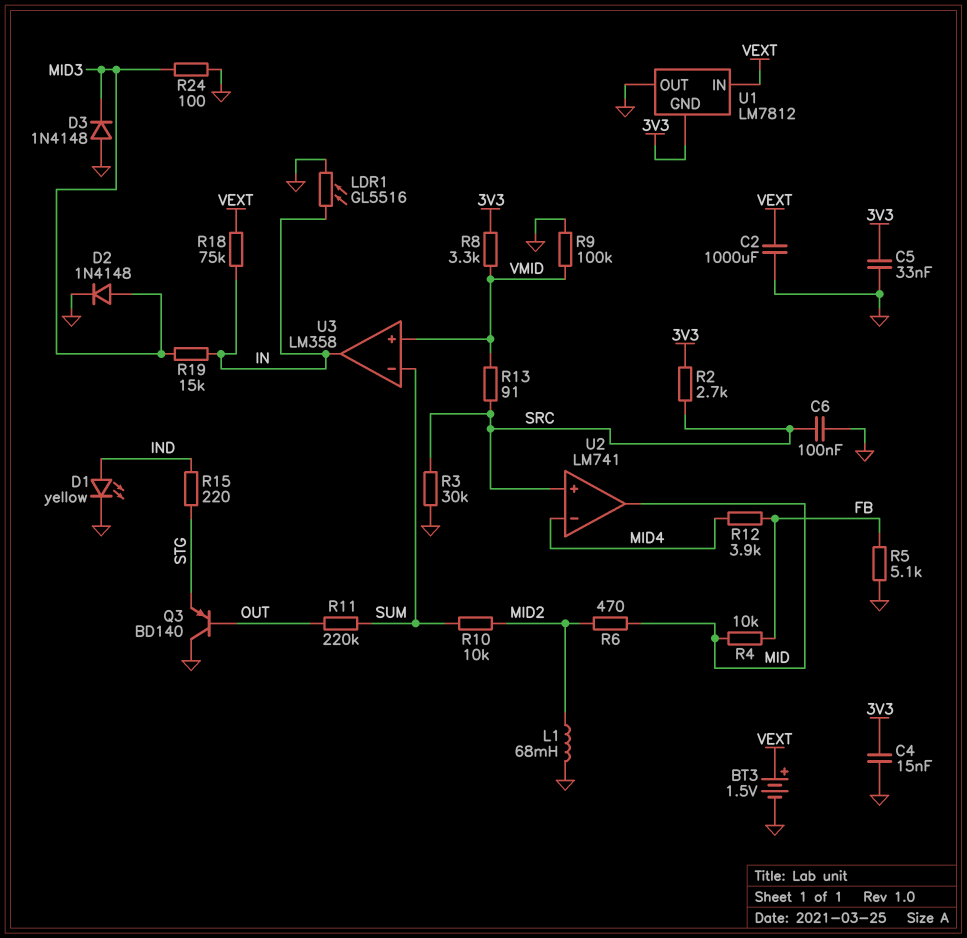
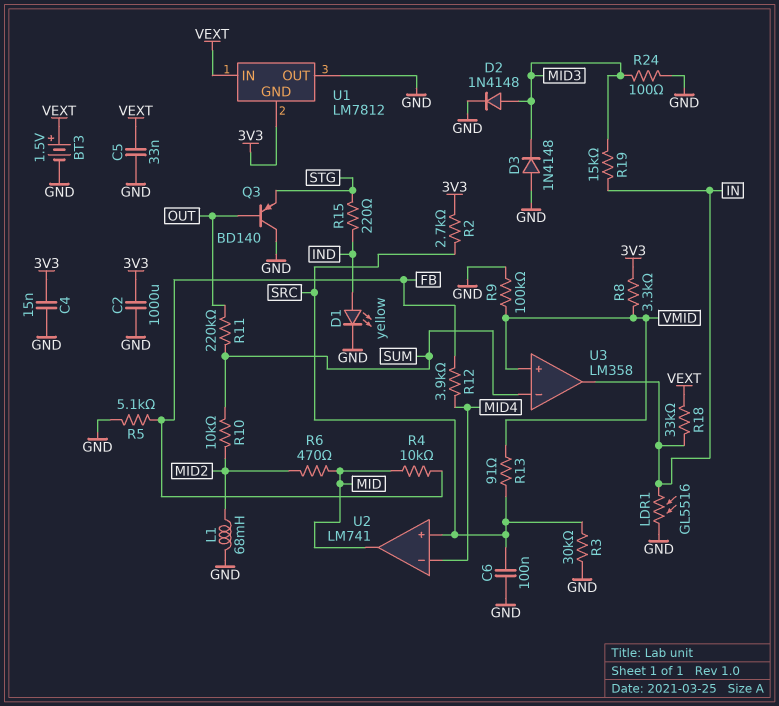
C2: 1000uF (GND, VEXT) -> 1000uF (3V3, GND)
C5: 33nF (3V3, GND) -> 33nF (GND, VEXT)
R18: 75k (IN, VEXT) -> 33k (IN, VEXT)

